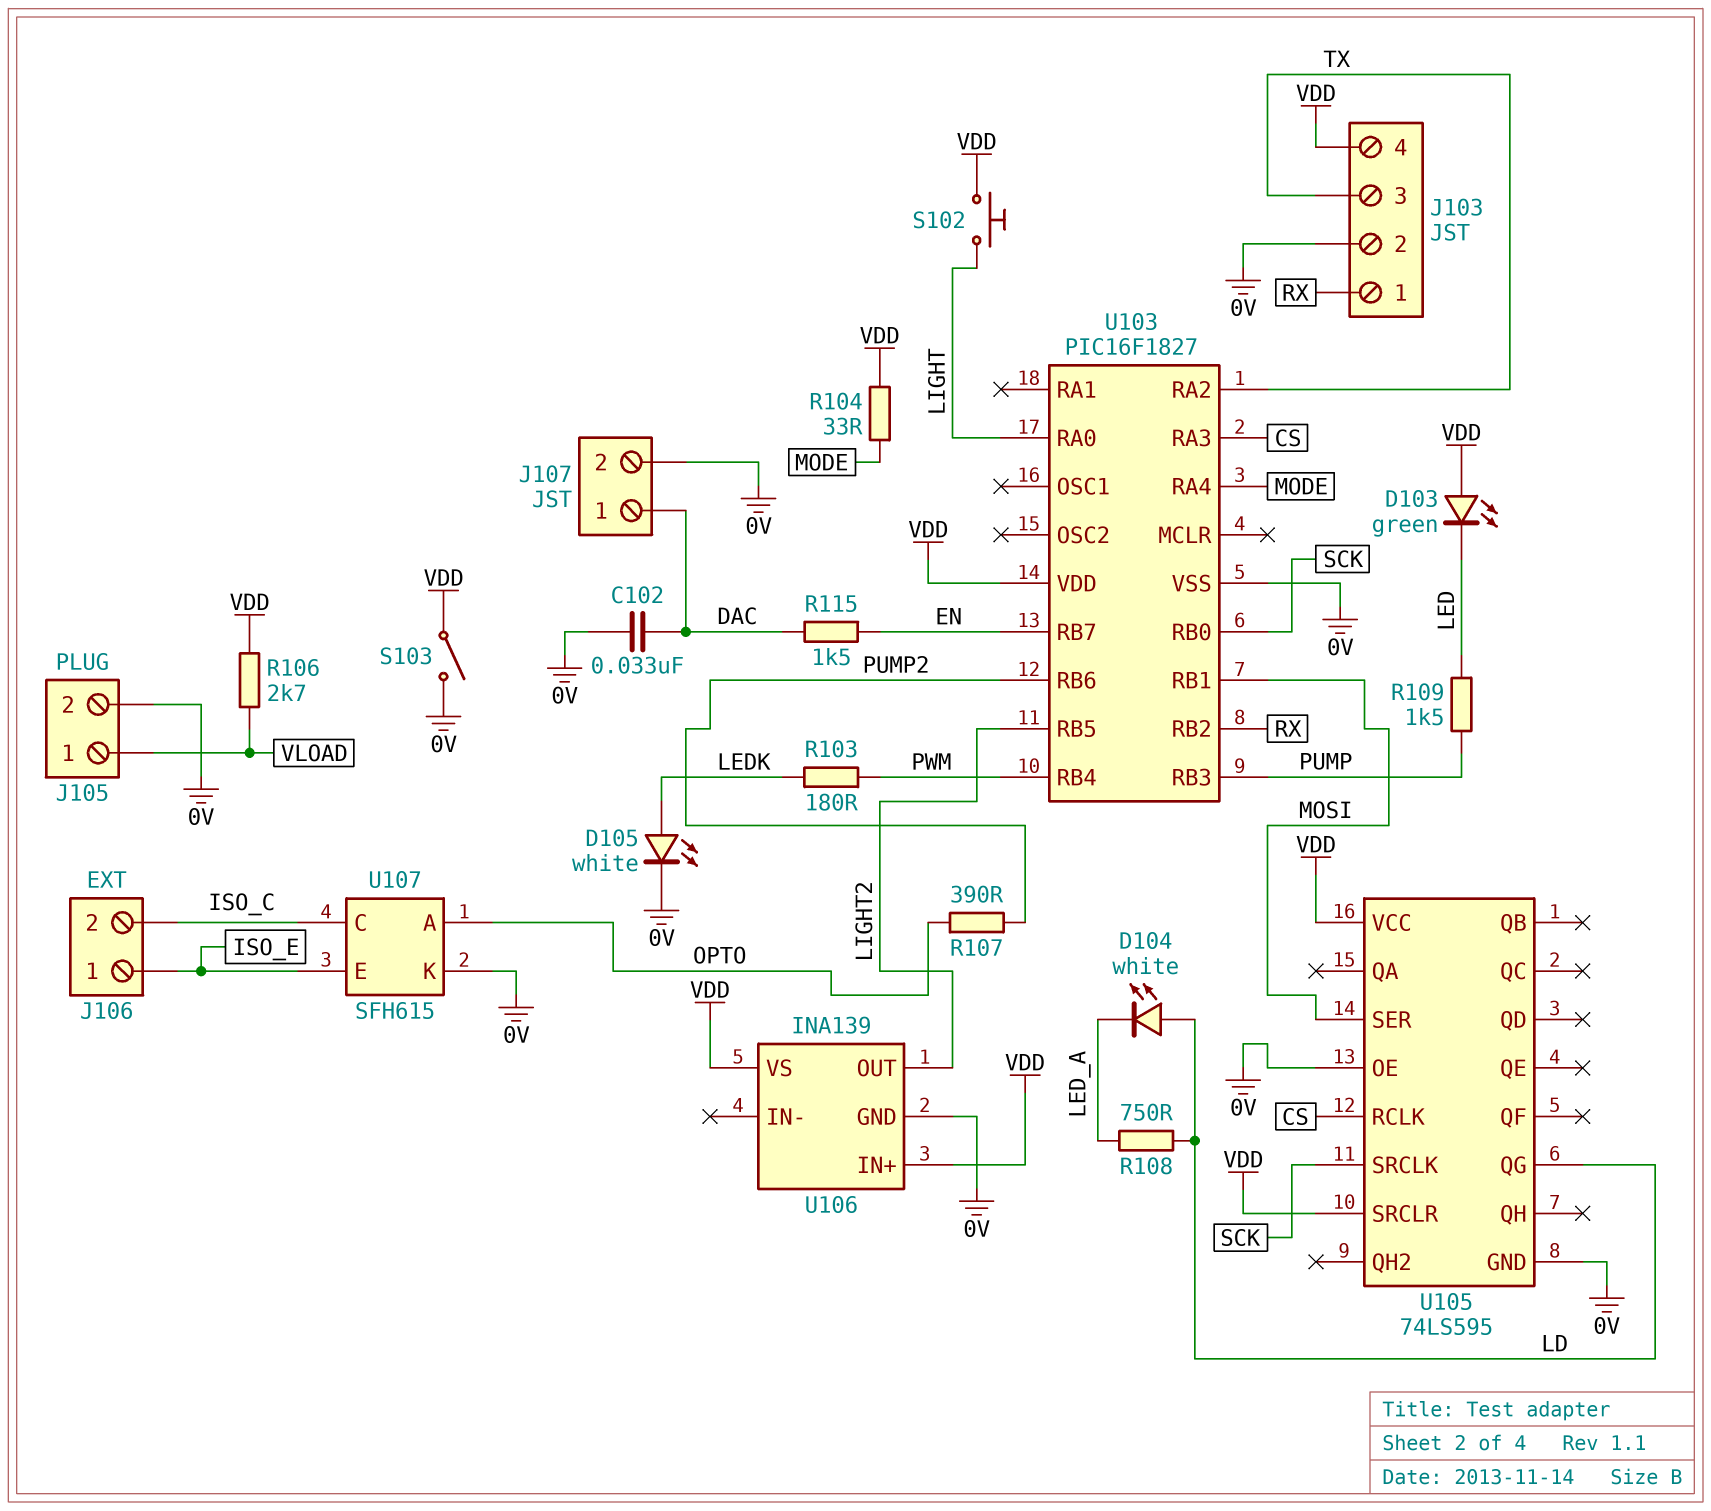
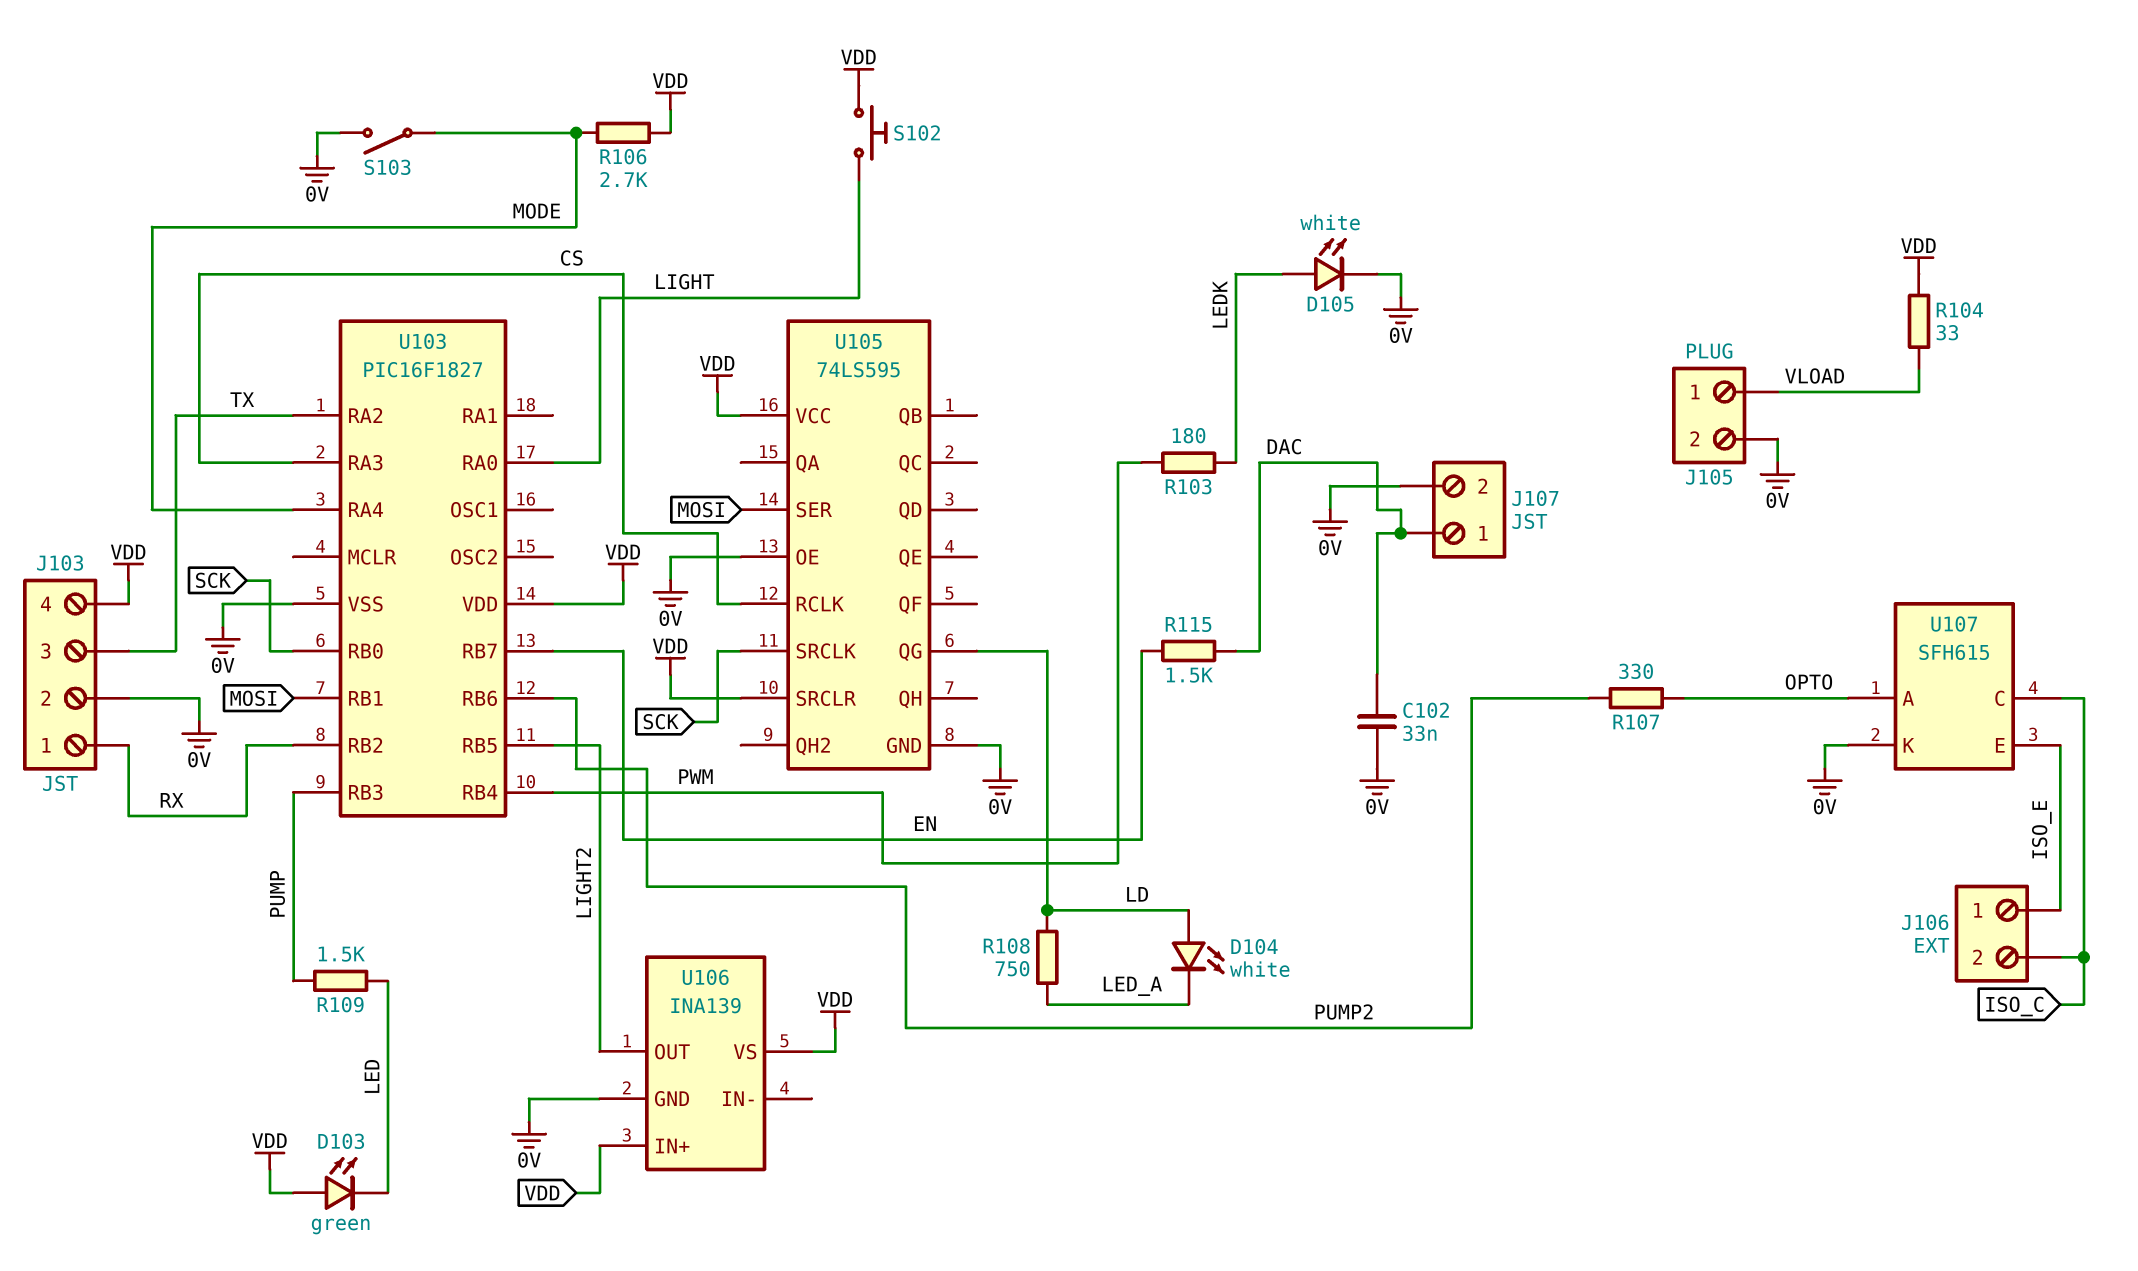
R104: 33 (MODE, VDD) -> 33 (VDD, VLOAD)
R106: 2.7k (VDD, VLOAD) -> 2.7k (MODE, VDD)
R107: 390 (OPTO, PUMP2) -> 330 (OPTO, PUMP2)
S103: switch (0V, VDD) -> switch (0V, MODE)

